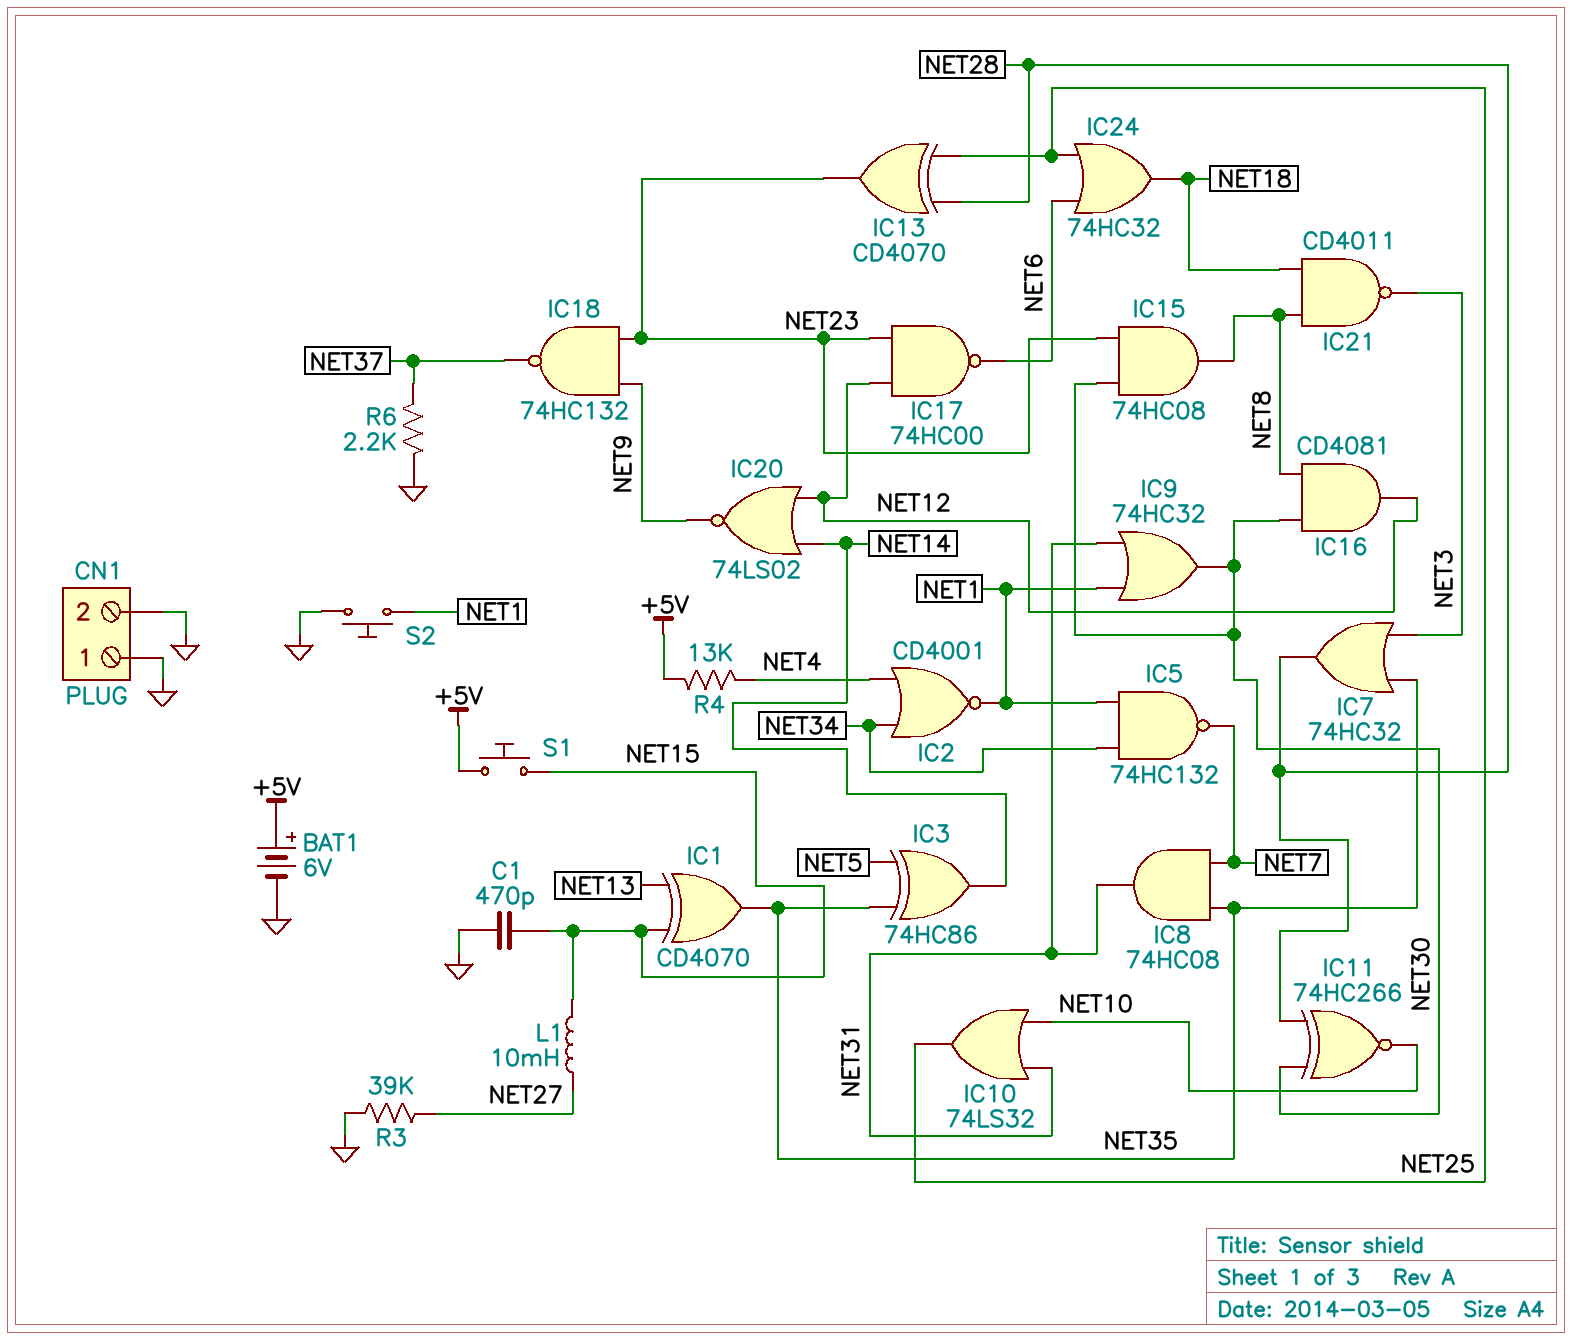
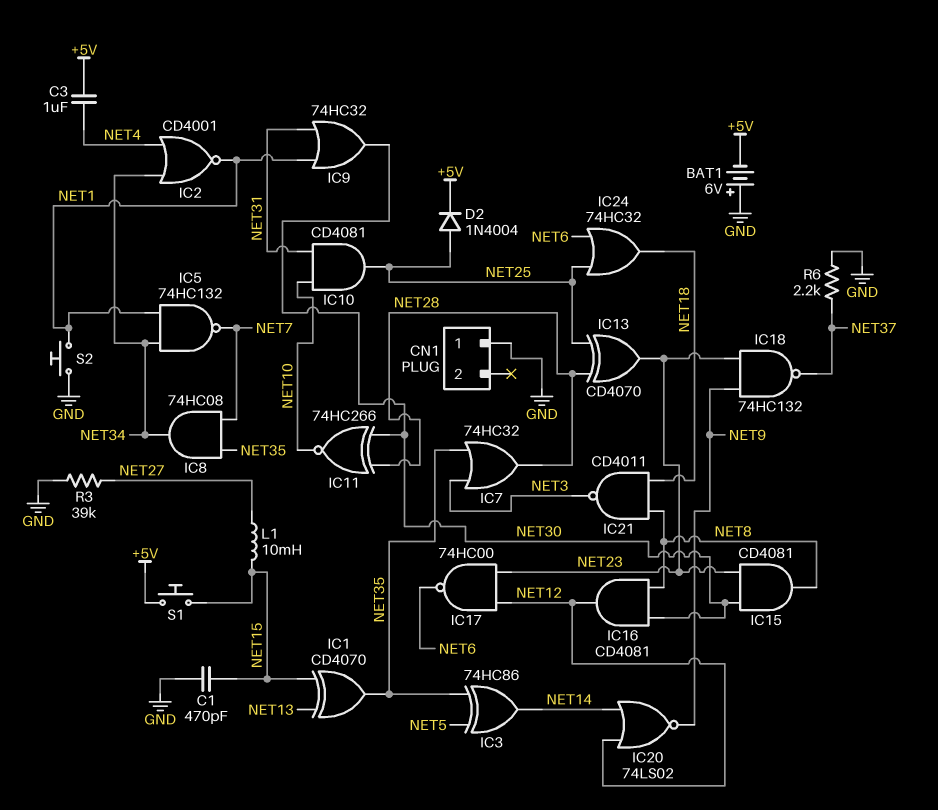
BAT1: 6V (plus +5V, minus GND) -> 6V (plus GND, minus +5V)
C3: none -> 1uF (+5V, NET4)
CN1 pin 2: GND -> none
D2: none -> diode 1N4004 (A NET25, K +5V)
IC8: AND 74HC08 (in NET7, in NET35, out NET31) -> AND 74HC08 (in NET7, in NET35, out NET34)
IC10: OR 74LS32 (in NET10, in NET31, out NET25) -> AND CD4081 (in NET10, in NET31, out NET25)
IC15: AND 74HC08 (in NET23, in NET30, out NET8) -> AND CD4081 (in NET23, in NET30, out NET8)
R4: 13k (+5V, NET4) -> none

